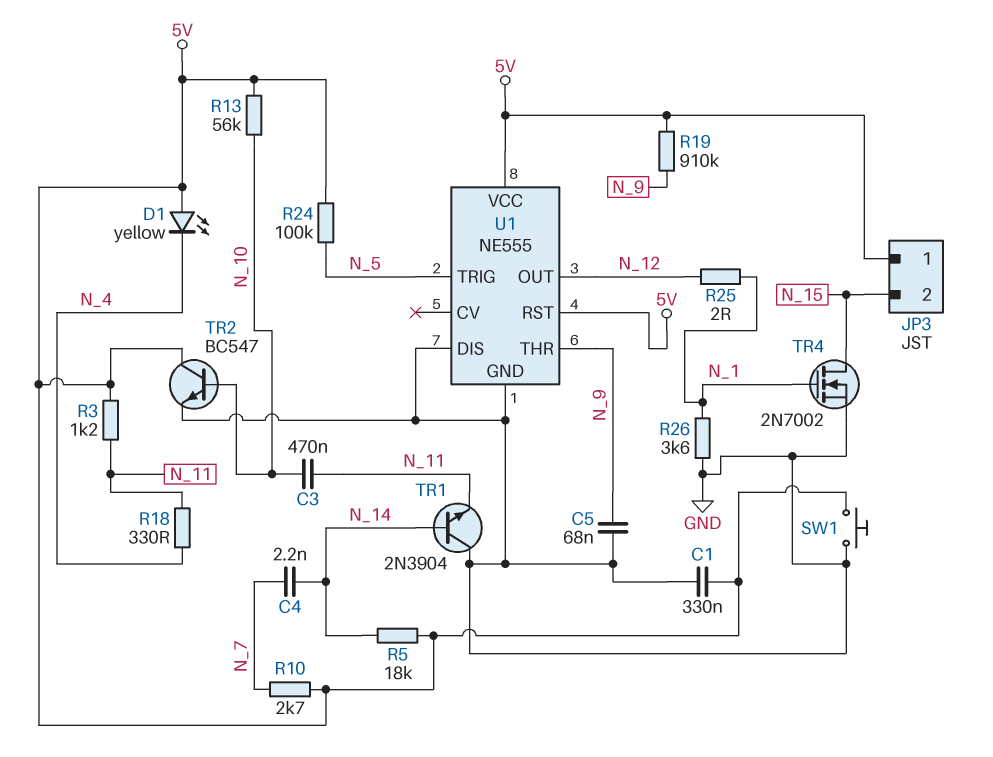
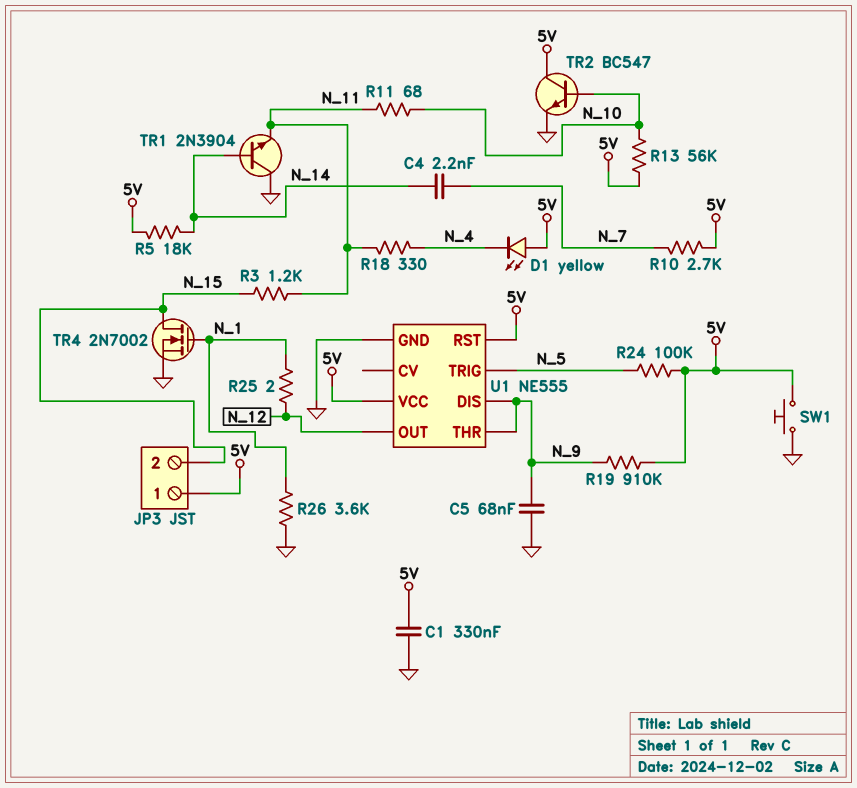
C3: 470nF (N_10, N_11) -> none
R3: 1.2k (5V, N_11) -> 1.2k (N_11, N_15)
R11: none -> 68 (N_10, N_11)
U1 pin DIS: GND -> N_9

